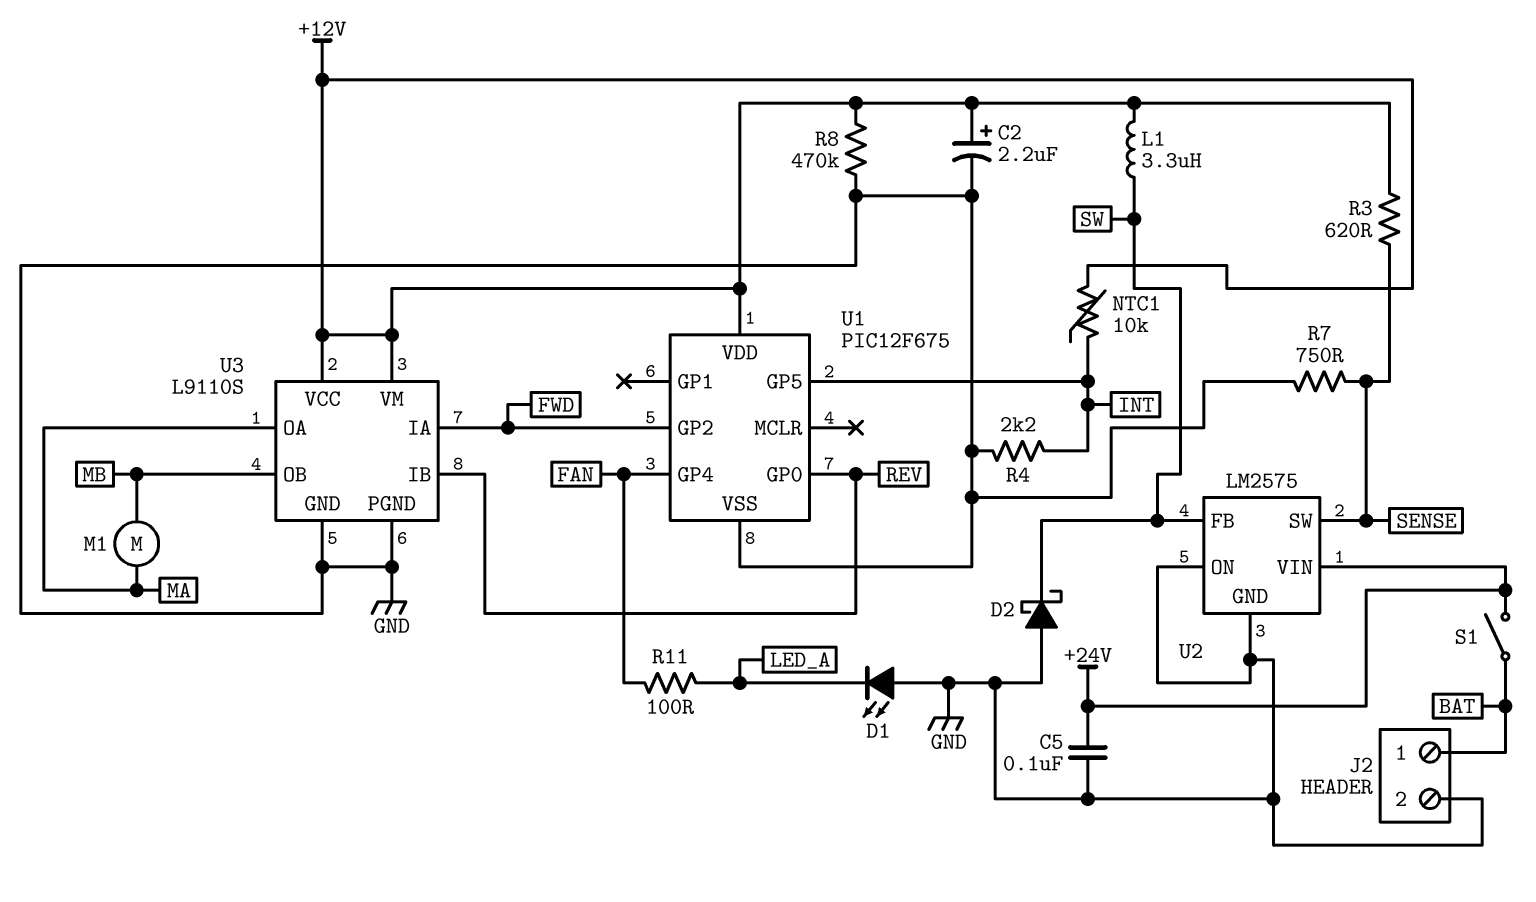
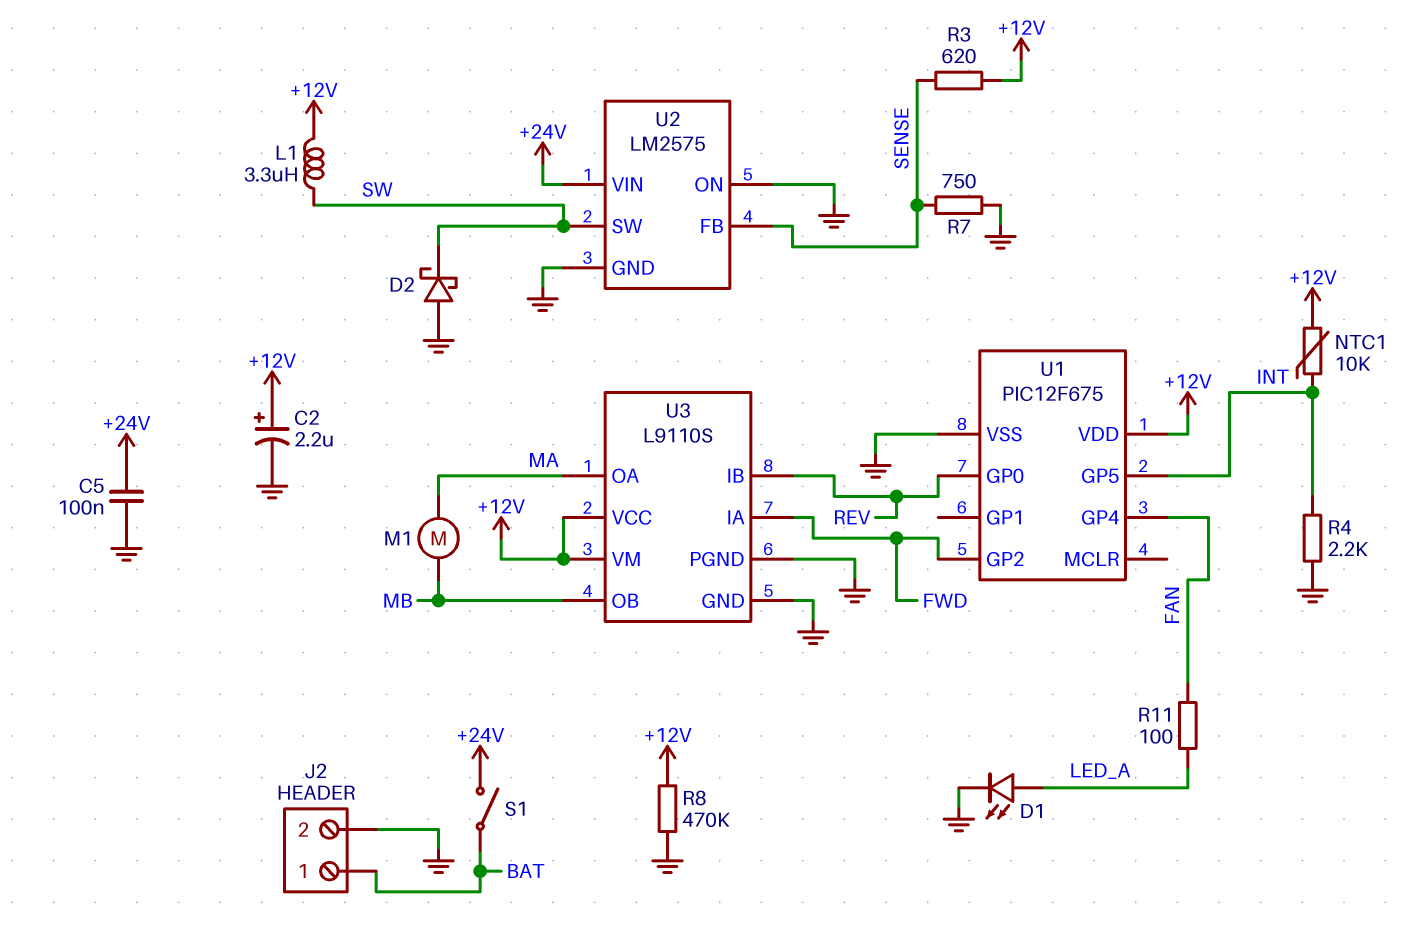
D1: LED (A GND, K LED_A) -> LED (A LED_A, K GND)
U2 pin FB: SW -> SENSE
U2 pin SW: SENSE -> SW

